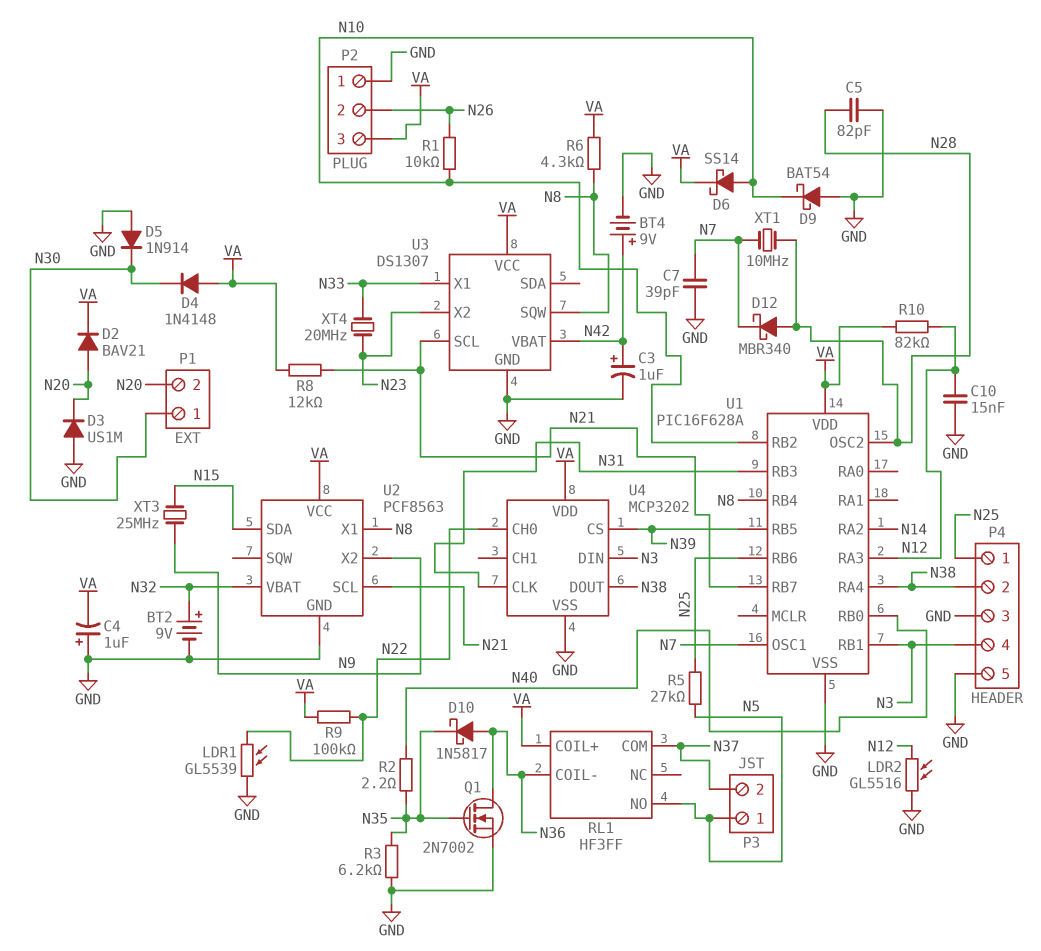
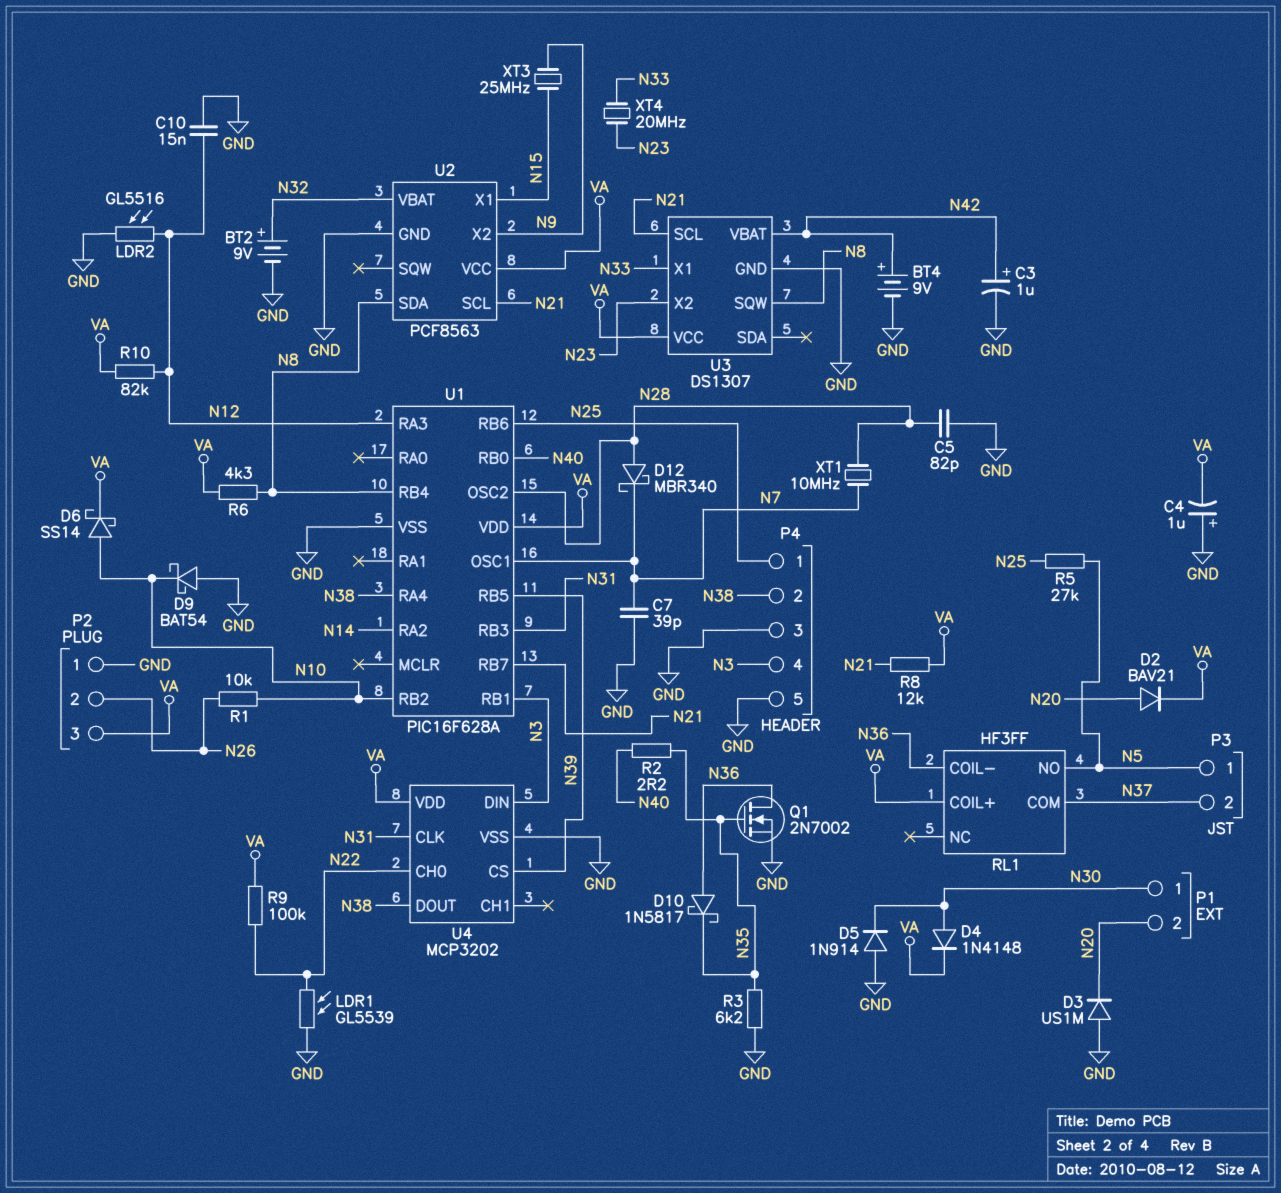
D4: diode 1N4148 (A VA, K N30) -> diode 1N4148 (A N30, K VA)
U2 pin SDA: N15 -> N8
U2 pin X1: N8 -> N15

